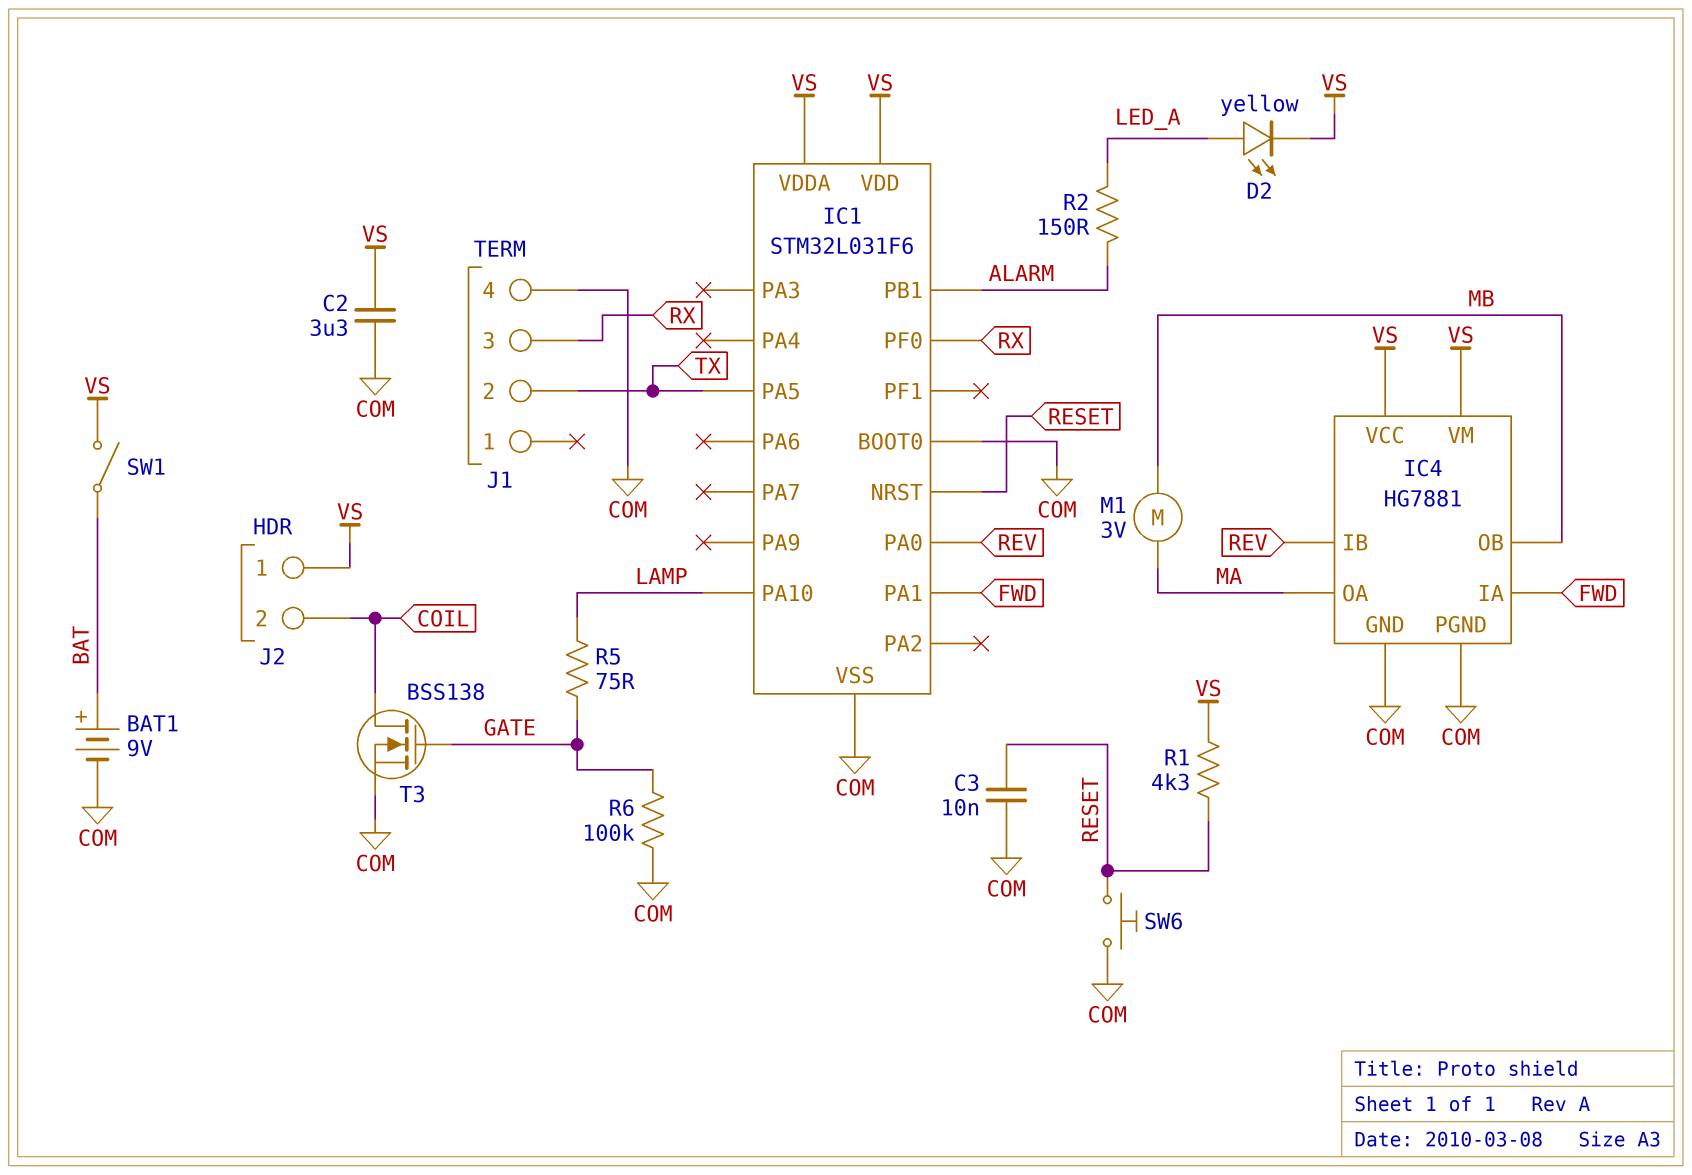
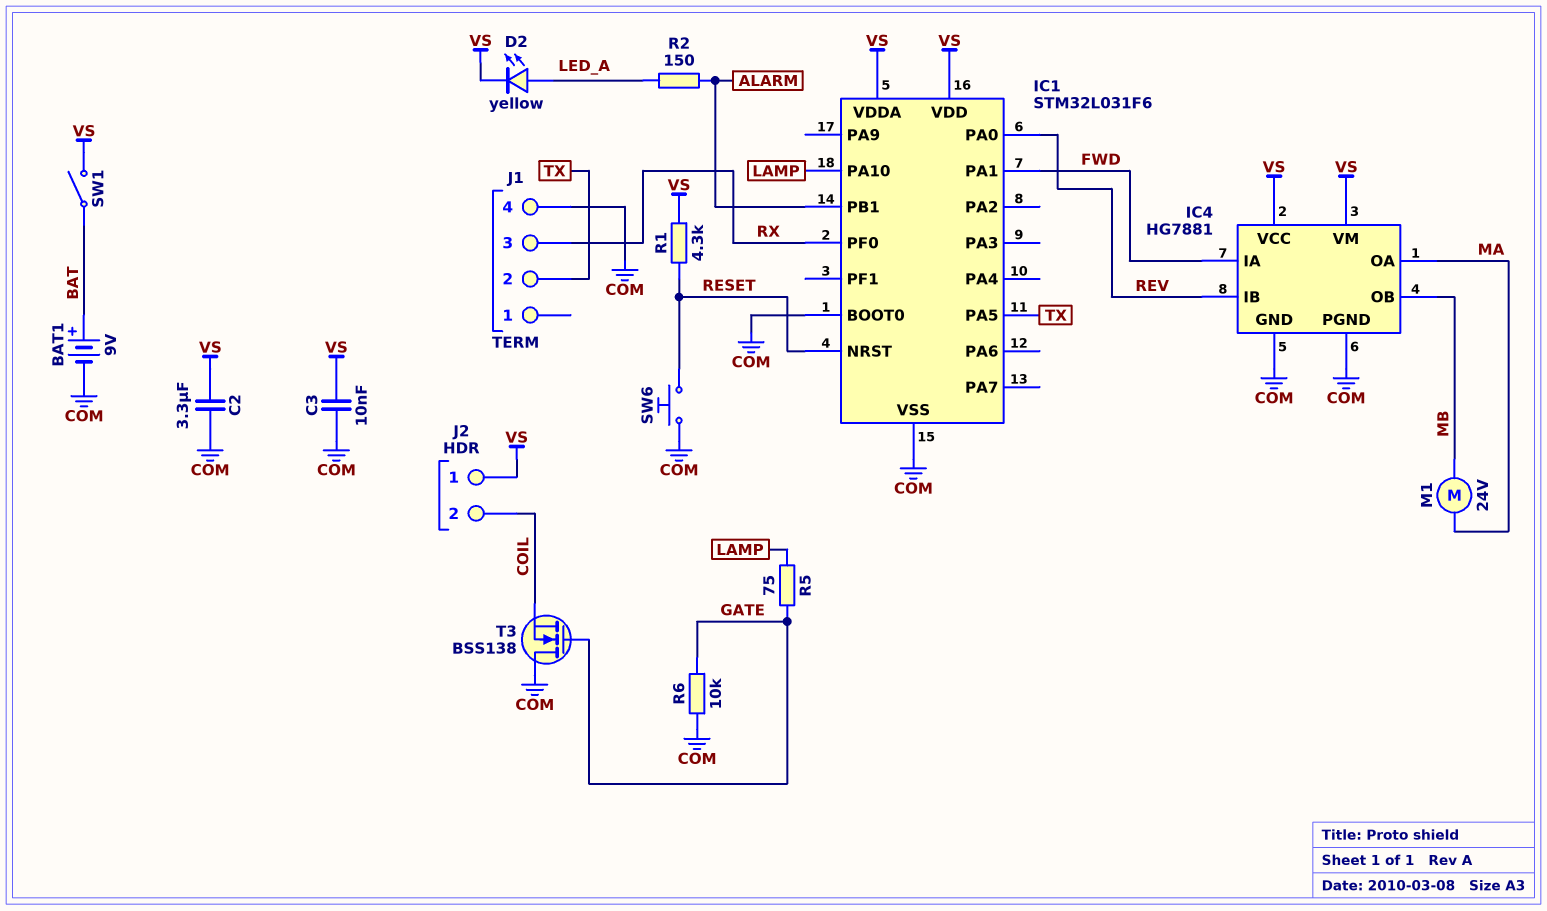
C3: 10nF (COM, RESET) -> 10nF (COM, VS)
M1: motor 3V (MA, MB) -> motor 24V (MA, MB)
R6: 100k (COM, GATE) -> 10k (COM, GATE)
T3: NMOS BSS138 (G GATE, D COIL, S COM) -> NMOS BSS138 (G GATE, D COM, S COIL)

